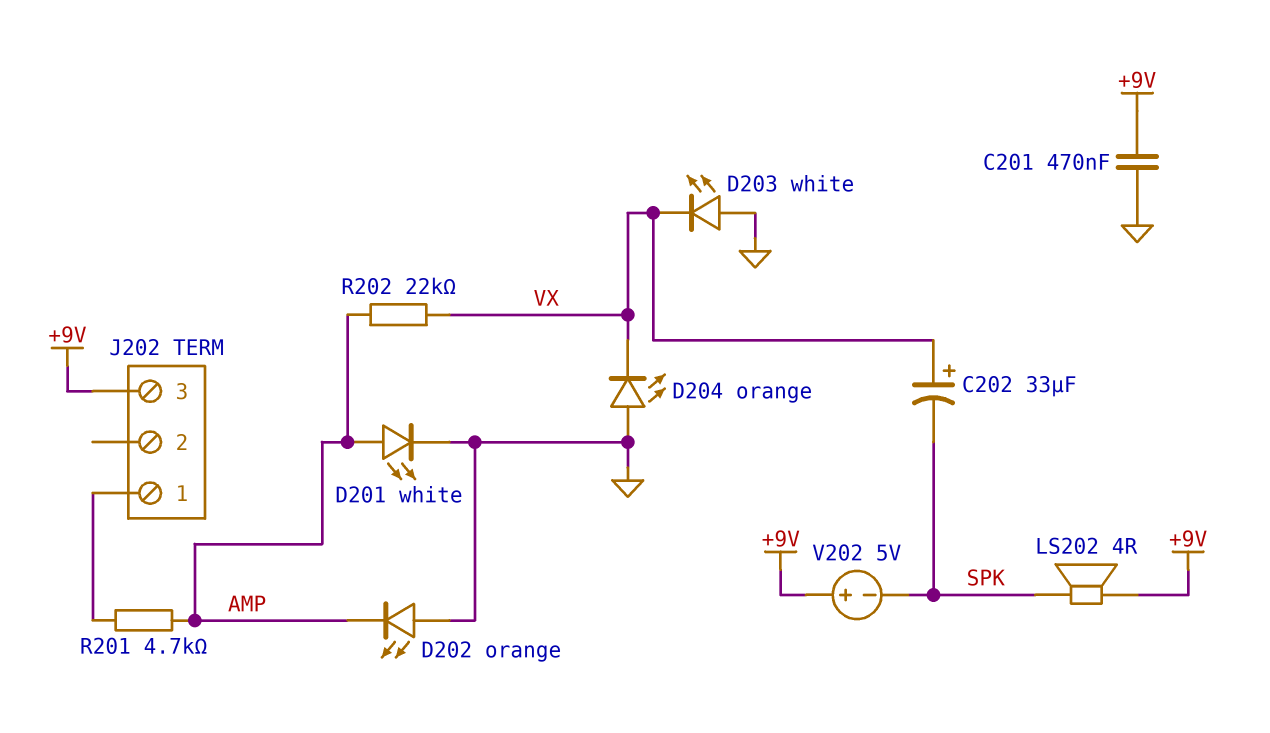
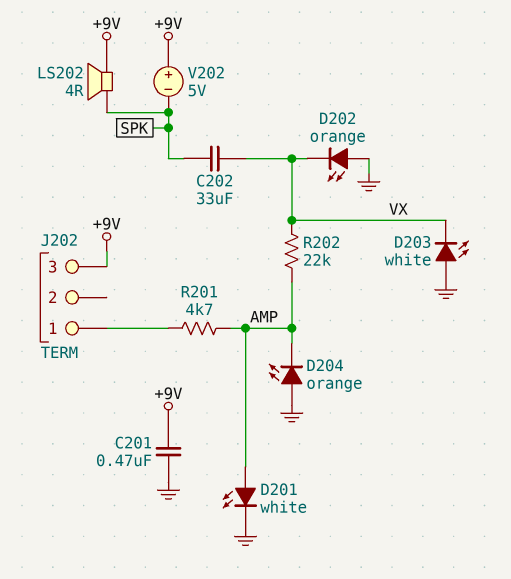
C202: 33uF (plus VX, minus SPK) -> 33uF (SPK, VX)
D202: LED orange (A GND, K AMP) -> LED orange (A GND, K VX)
D204: LED orange (A GND, K VX) -> LED orange (A GND, K AMP)

